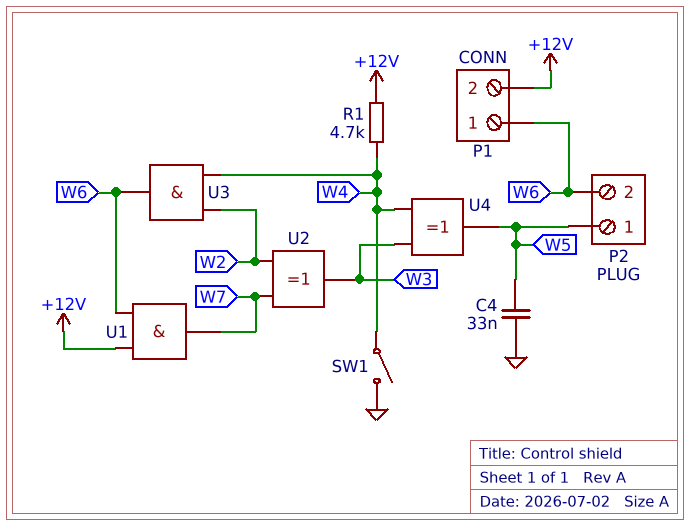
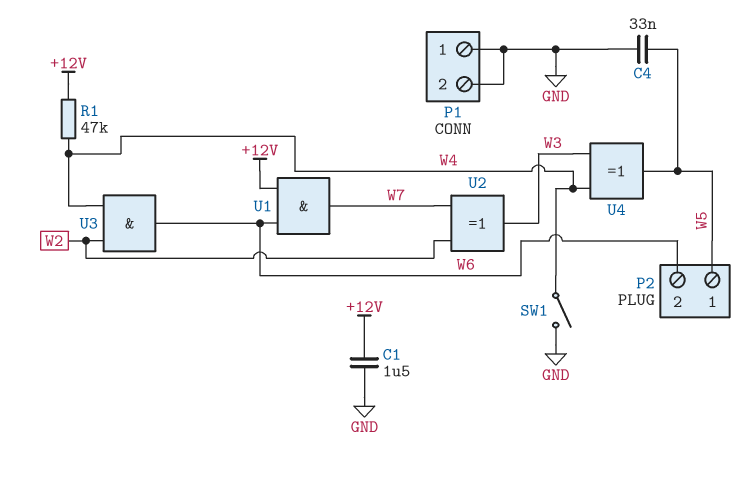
C1: none -> 1.5uF (+12V, GND)
P1 pin 1: W6 -> GND
P1 pin 2: +12V -> GND
R1: 4.7k (+12V, W4) -> 47k (+12V, W4)

